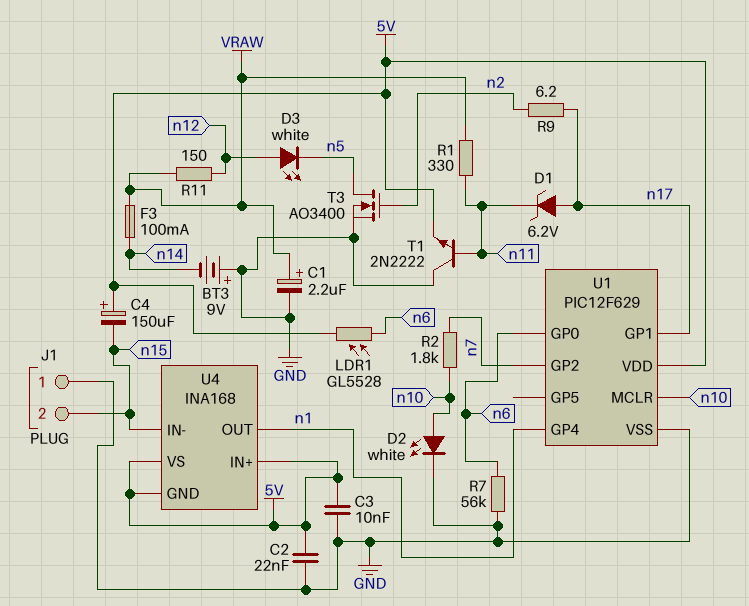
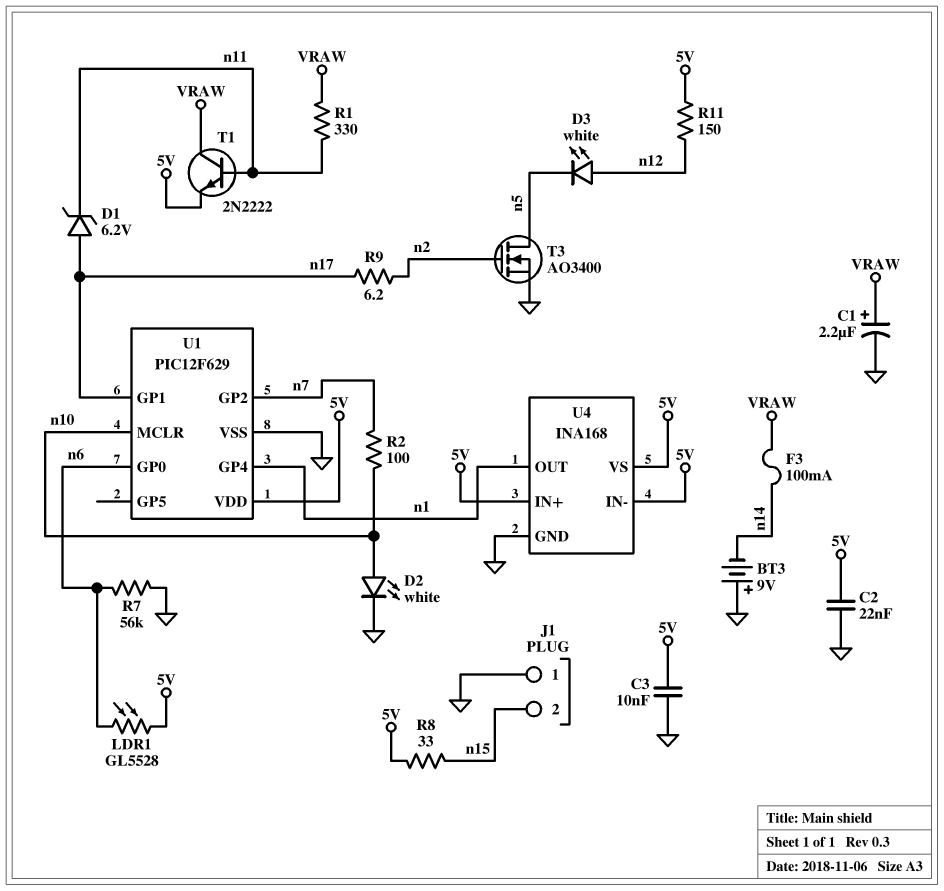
C4: 150uF (plus 5V, minus n15) -> none
R2: 1.8k (n7, n10) -> 100 (n7, n10)
R8: none -> 33 (5V, n15)
R11: 150 (VRAW, n12) -> 150 (5V, n12)
T1: NPN 2N2222 (B n11, C GND, E 5V) -> NPN 2N2222 (B n11, C VRAW, E 5V)
U4 pin GND: 5V -> GND
U4 pin IN-: n15 -> 5V

